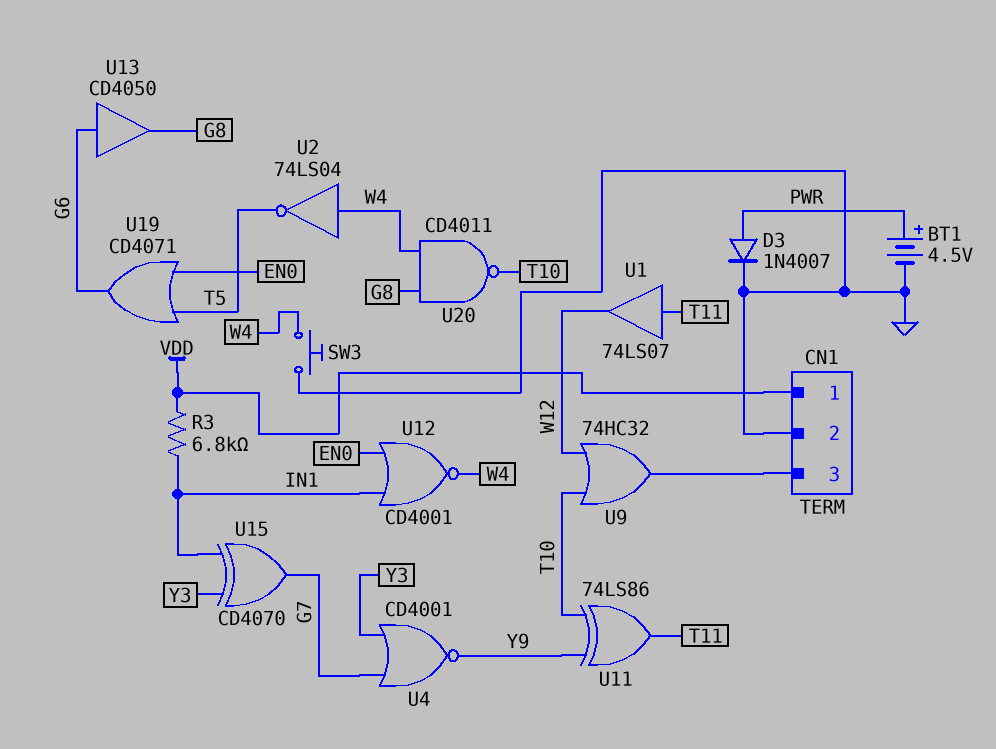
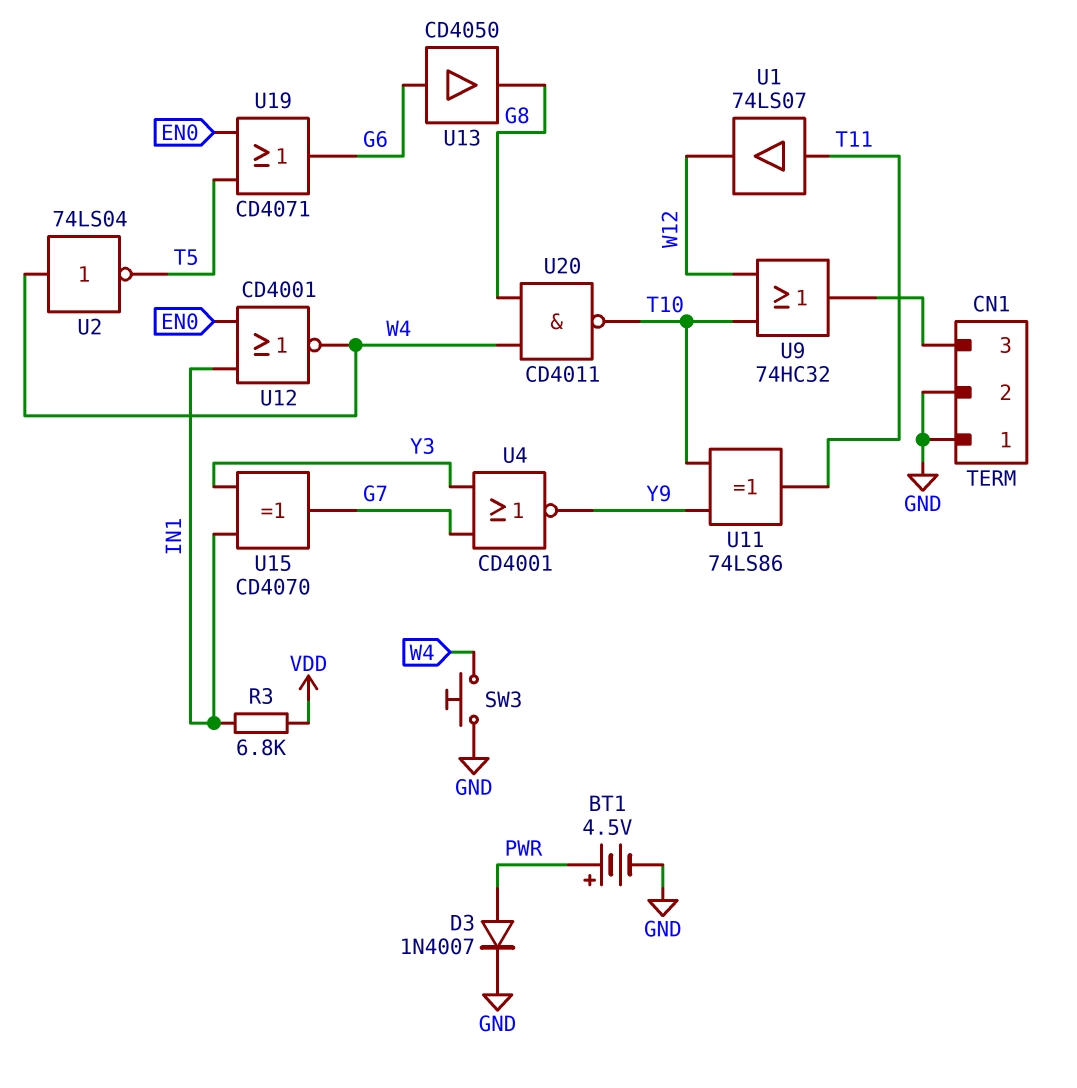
CN1 pin 1: VDD -> GND

